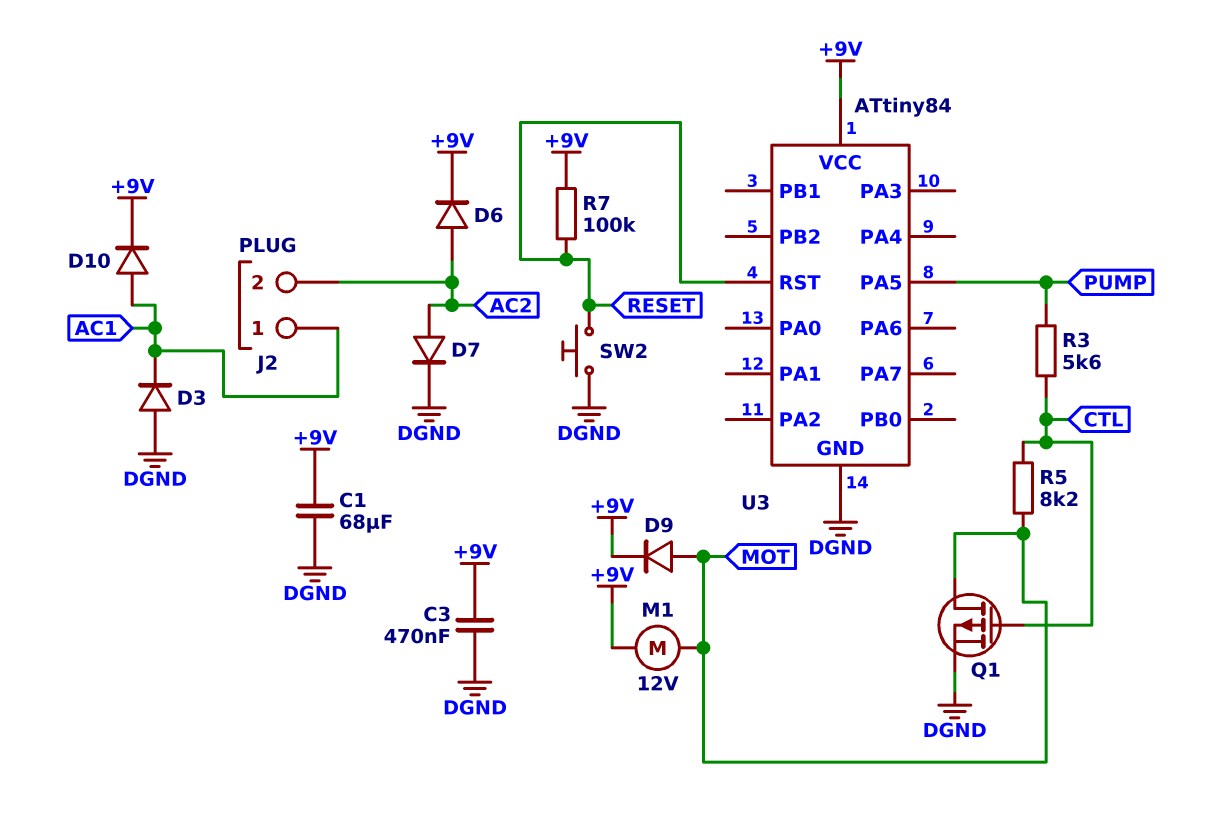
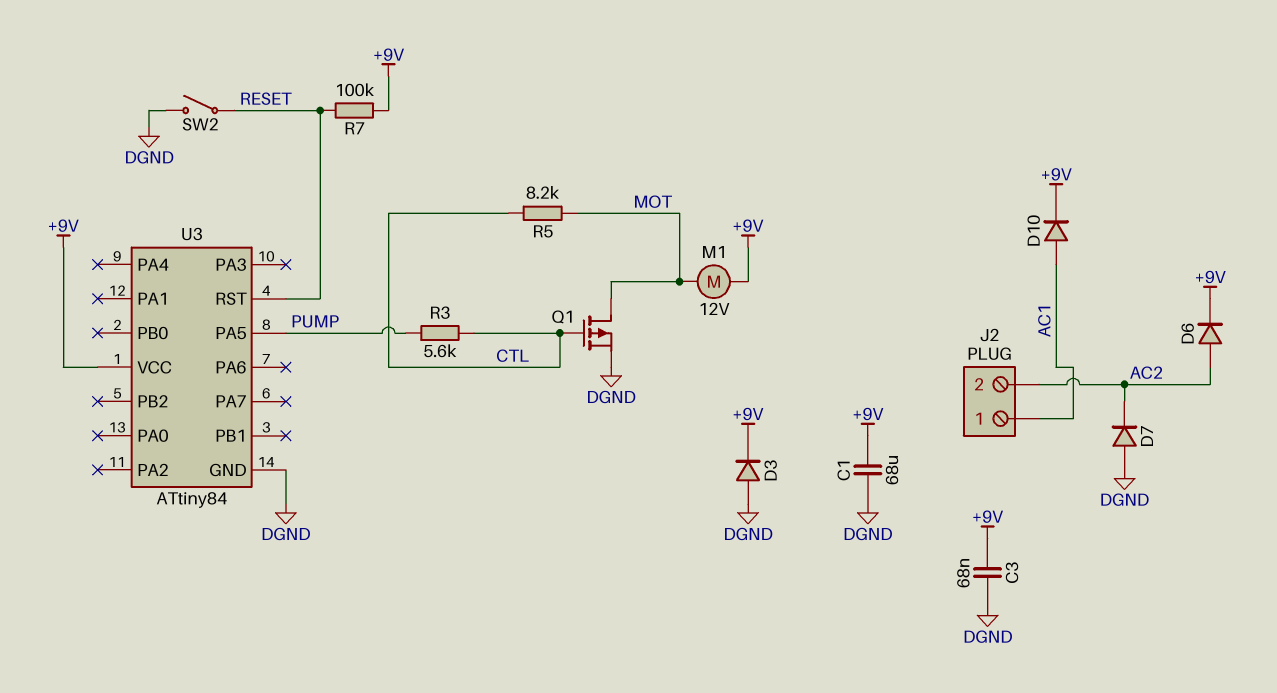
C3: 470nF (+9V, DGND) -> 68nF (+9V, DGND)
D3: diode (A DGND, K AC1) -> diode (A DGND, K +9V)
D7: diode (A AC2, K DGND) -> diode (A DGND, K AC2)
D9: diode (A MOT, K +9V) -> none
SW2: button (DGND, RESET) -> switch (DGND, RESET)

